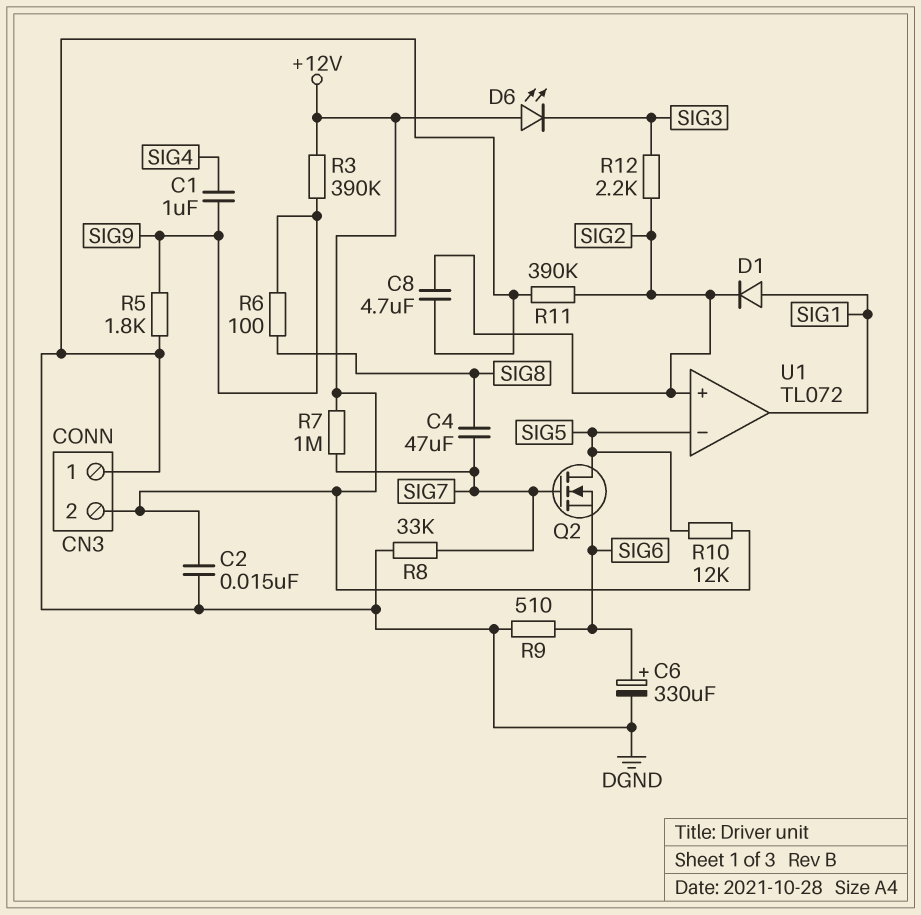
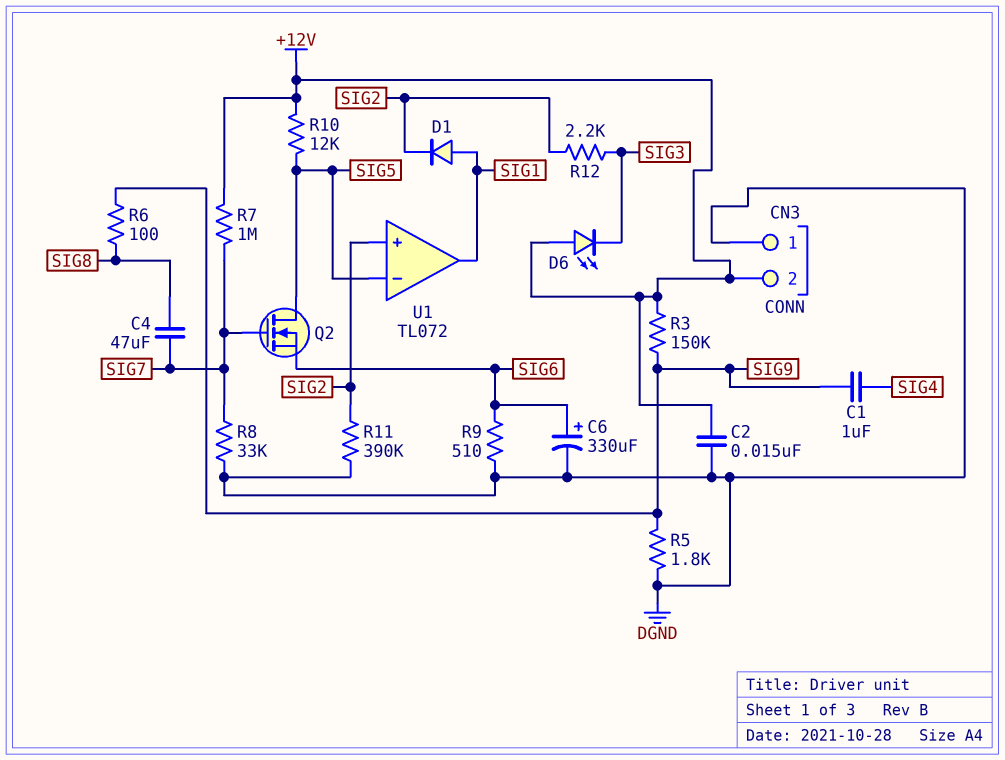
C8: 4.7uF (DGND, SIG2) -> none
R3: 390k (+12V, SIG9) -> 150k (+12V, SIG9)

